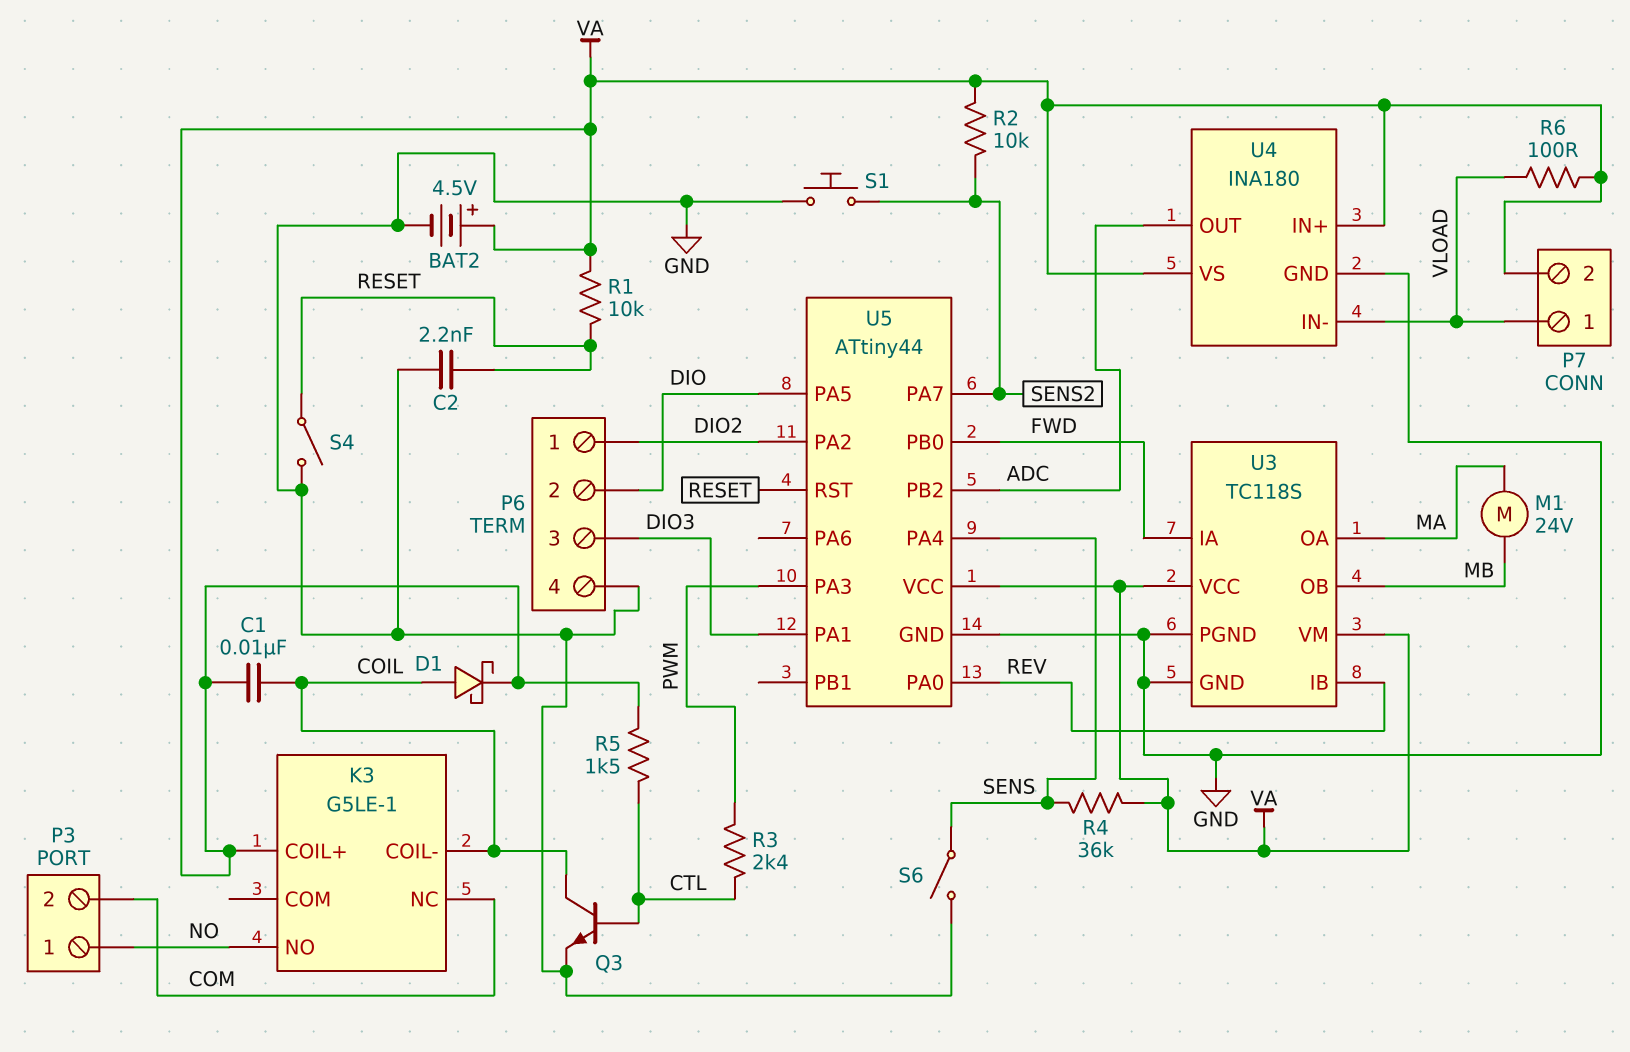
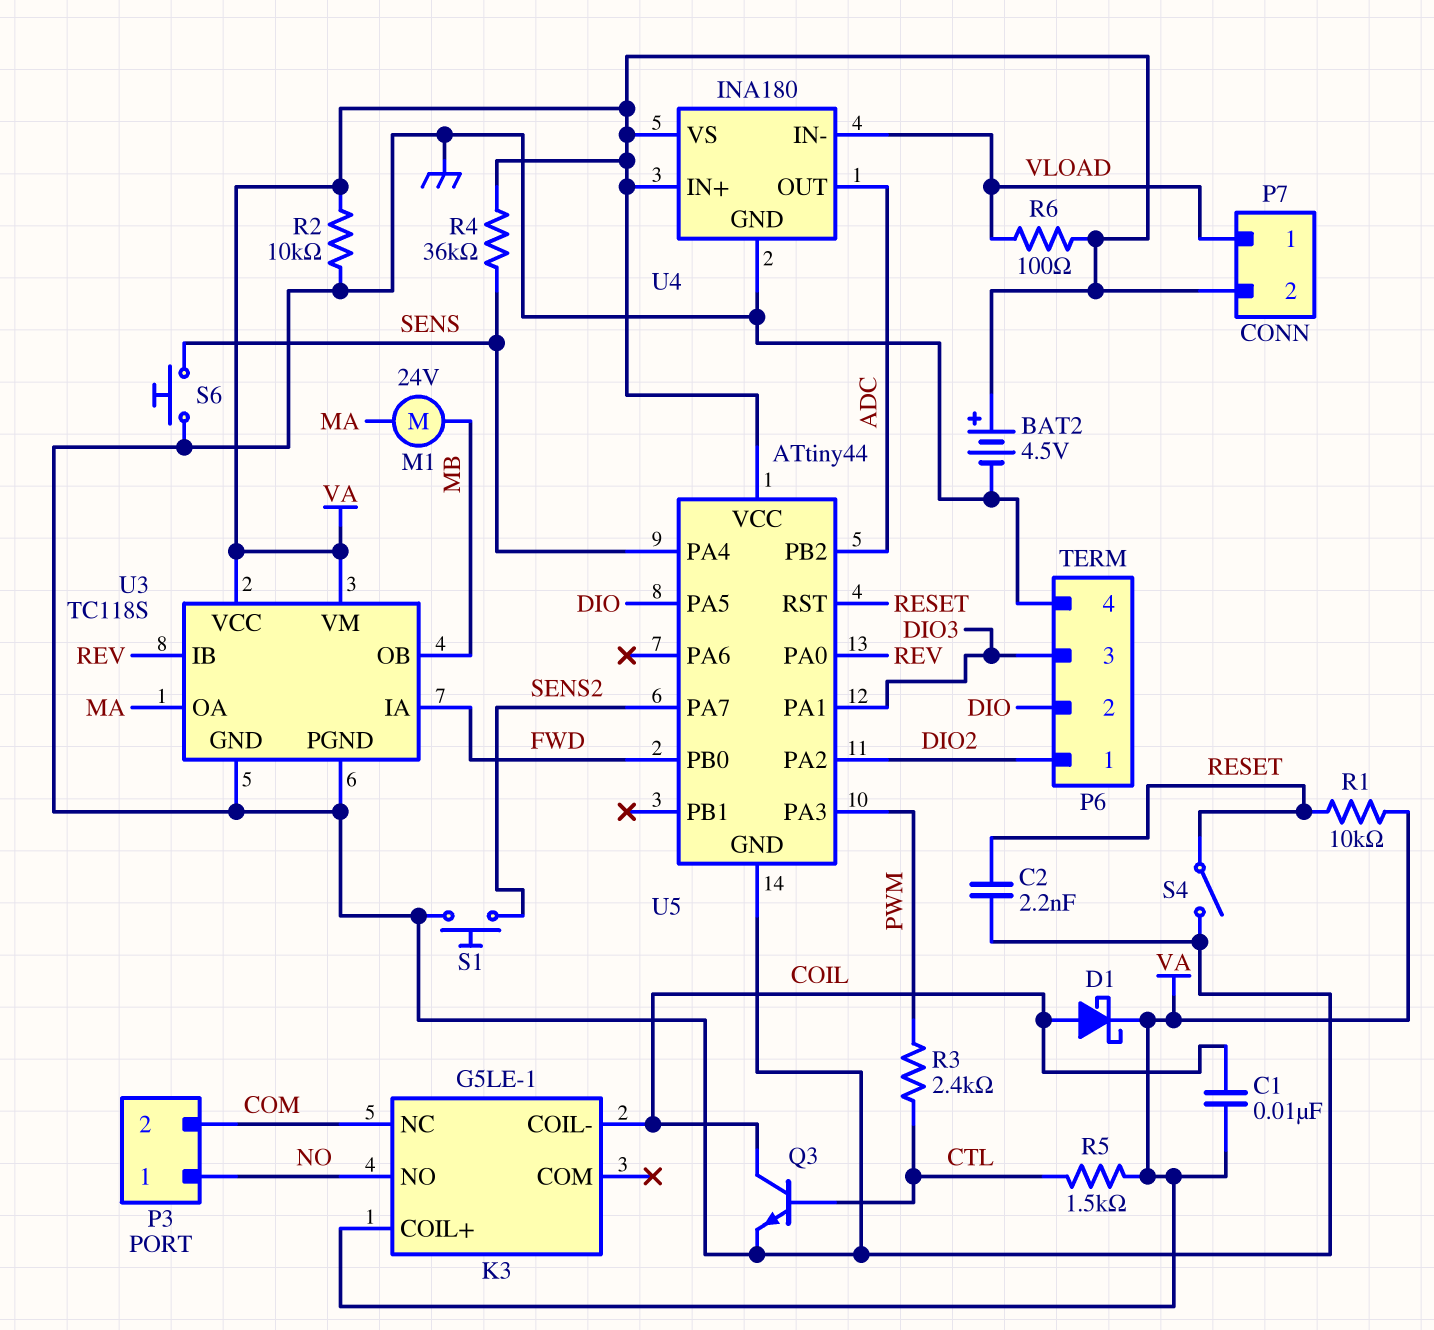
R2: 10k (SENS2, VA) -> 10k (GND, VA)
S6: switch (GND, SENS) -> button (GND, SENS)

